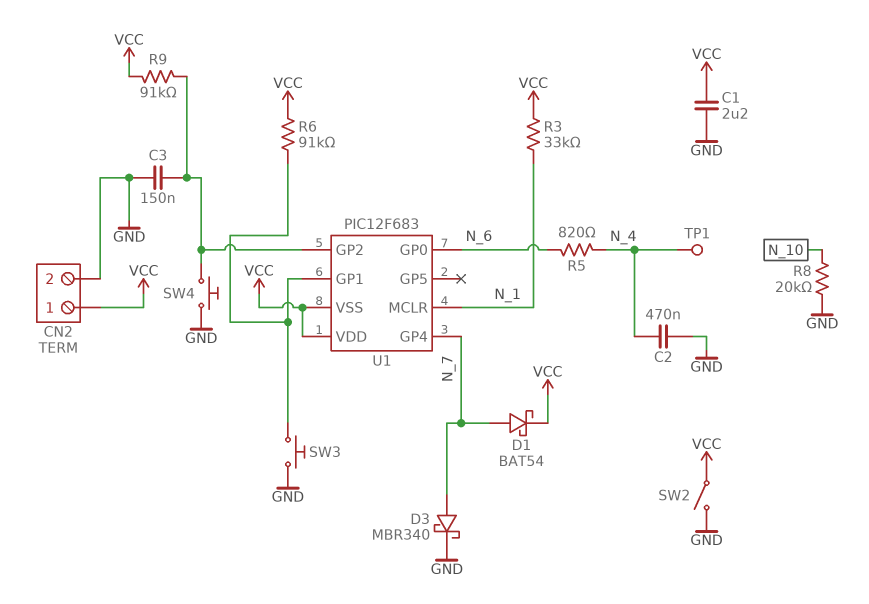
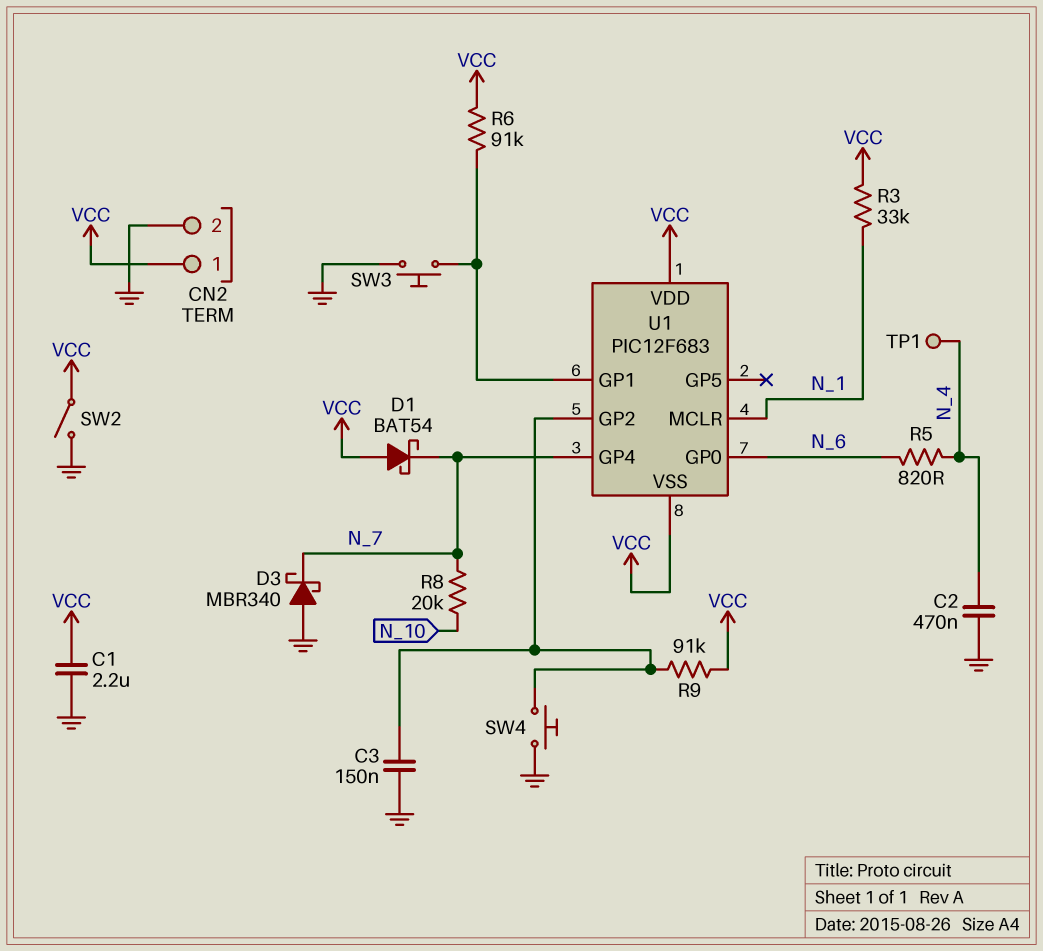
D1: schottky BAT54 (A N_7, K VCC) -> schottky BAT54 (A VCC, K N_7)
D3: schottky MBR340 (A N_7, K GND) -> schottky MBR340 (A GND, K N_7)
R8: 20k (GND, N_10) -> 20k (N_7, N_10)

